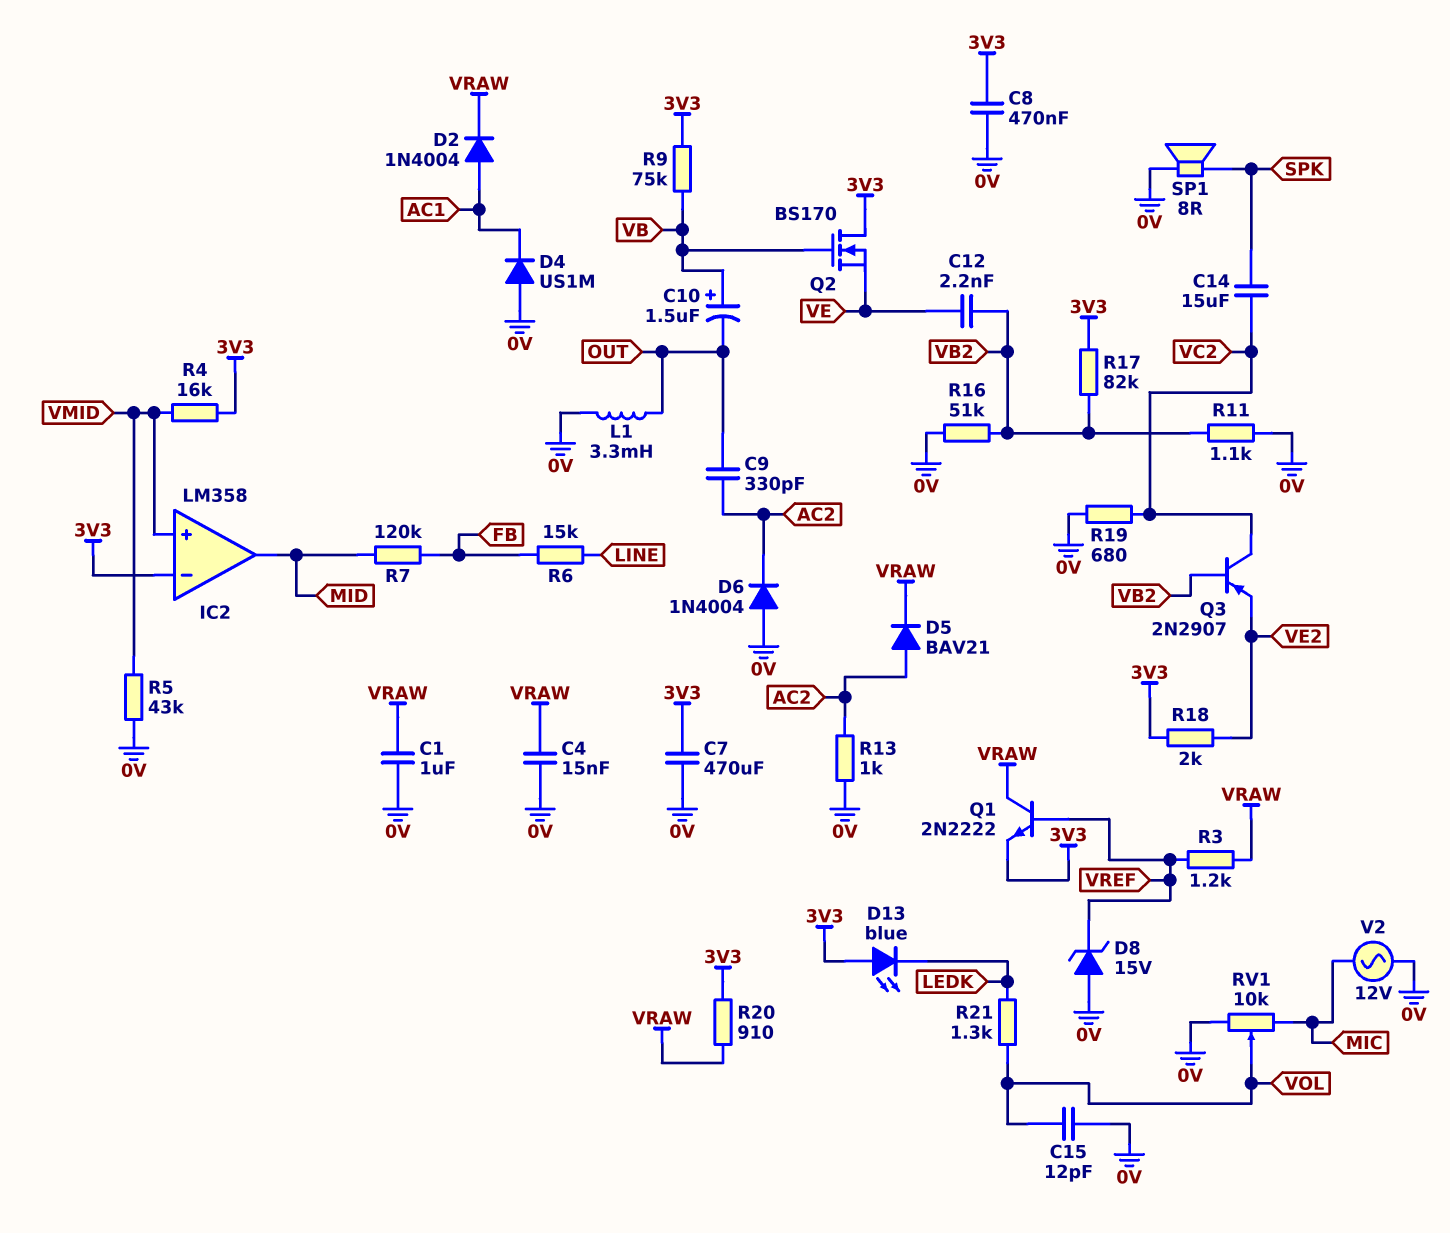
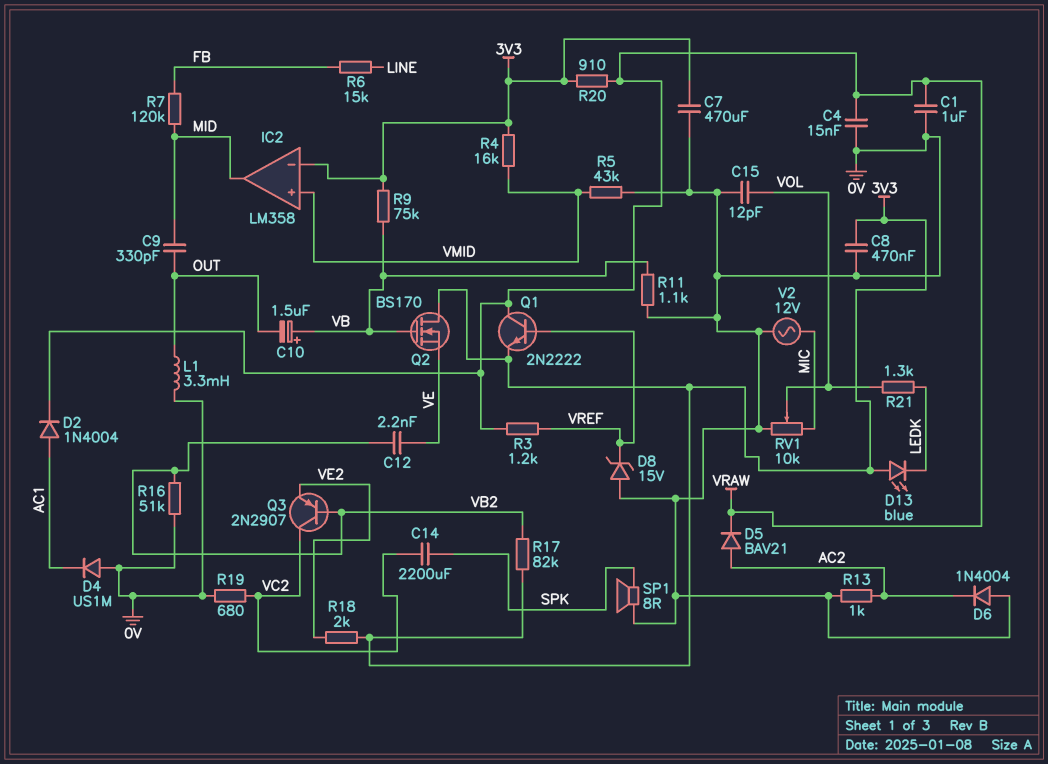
C9: 330pF (AC2, OUT) -> 330pF (MID, OUT)
C14: 15uF (SPK, VC2) -> 2200uF (SPK, VC2)
R11: 1.1k (0V, VB2) -> 1.1k (0V, VB)

